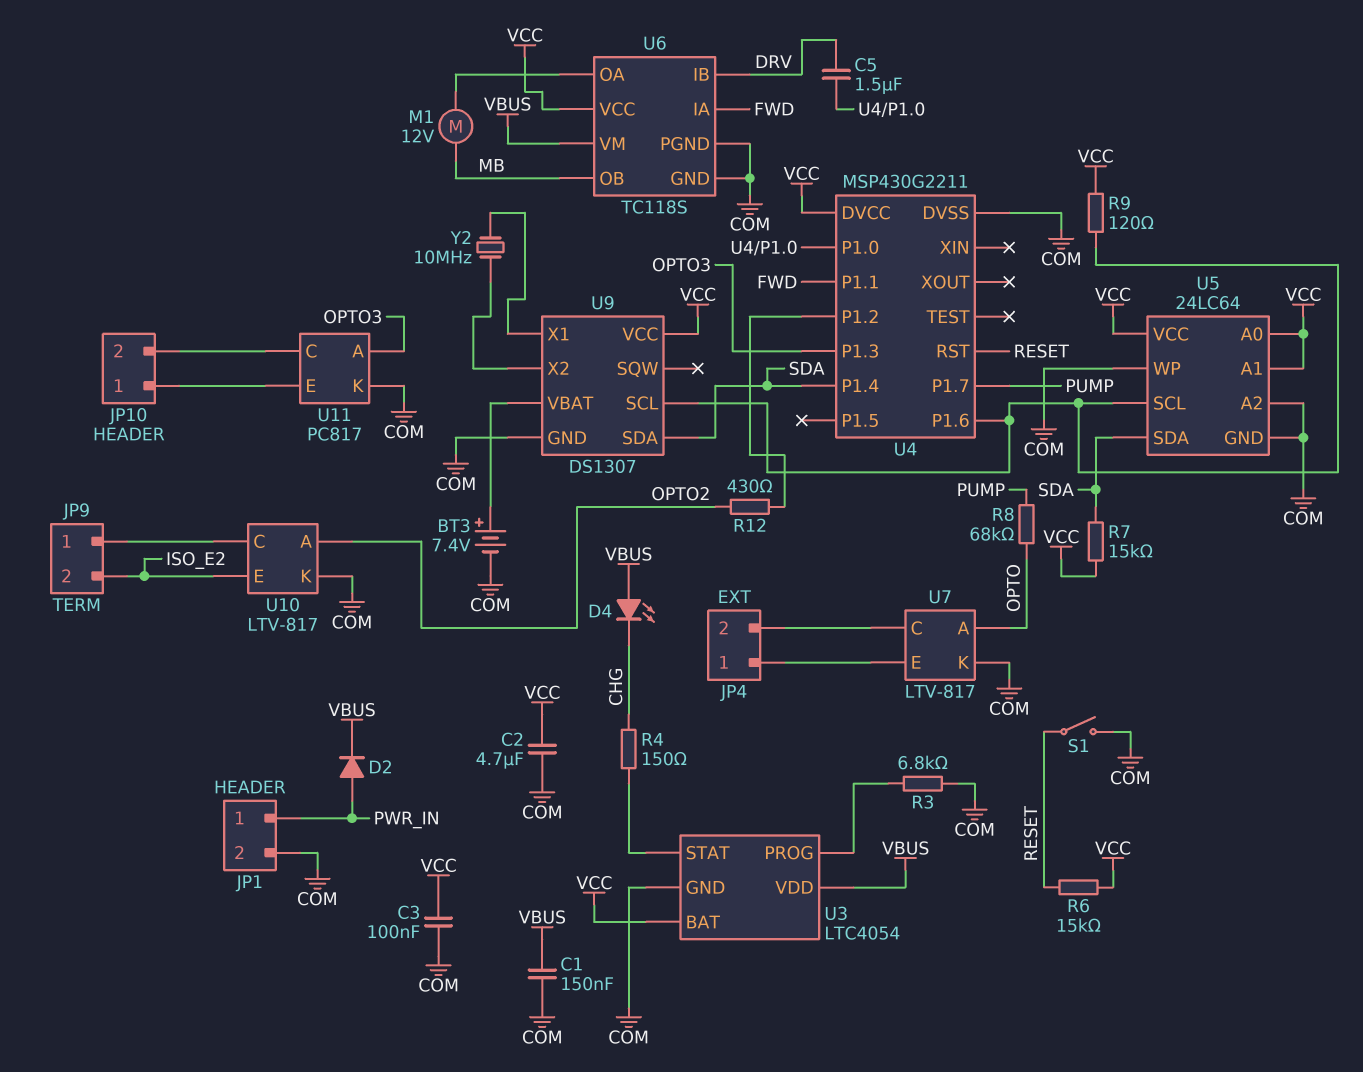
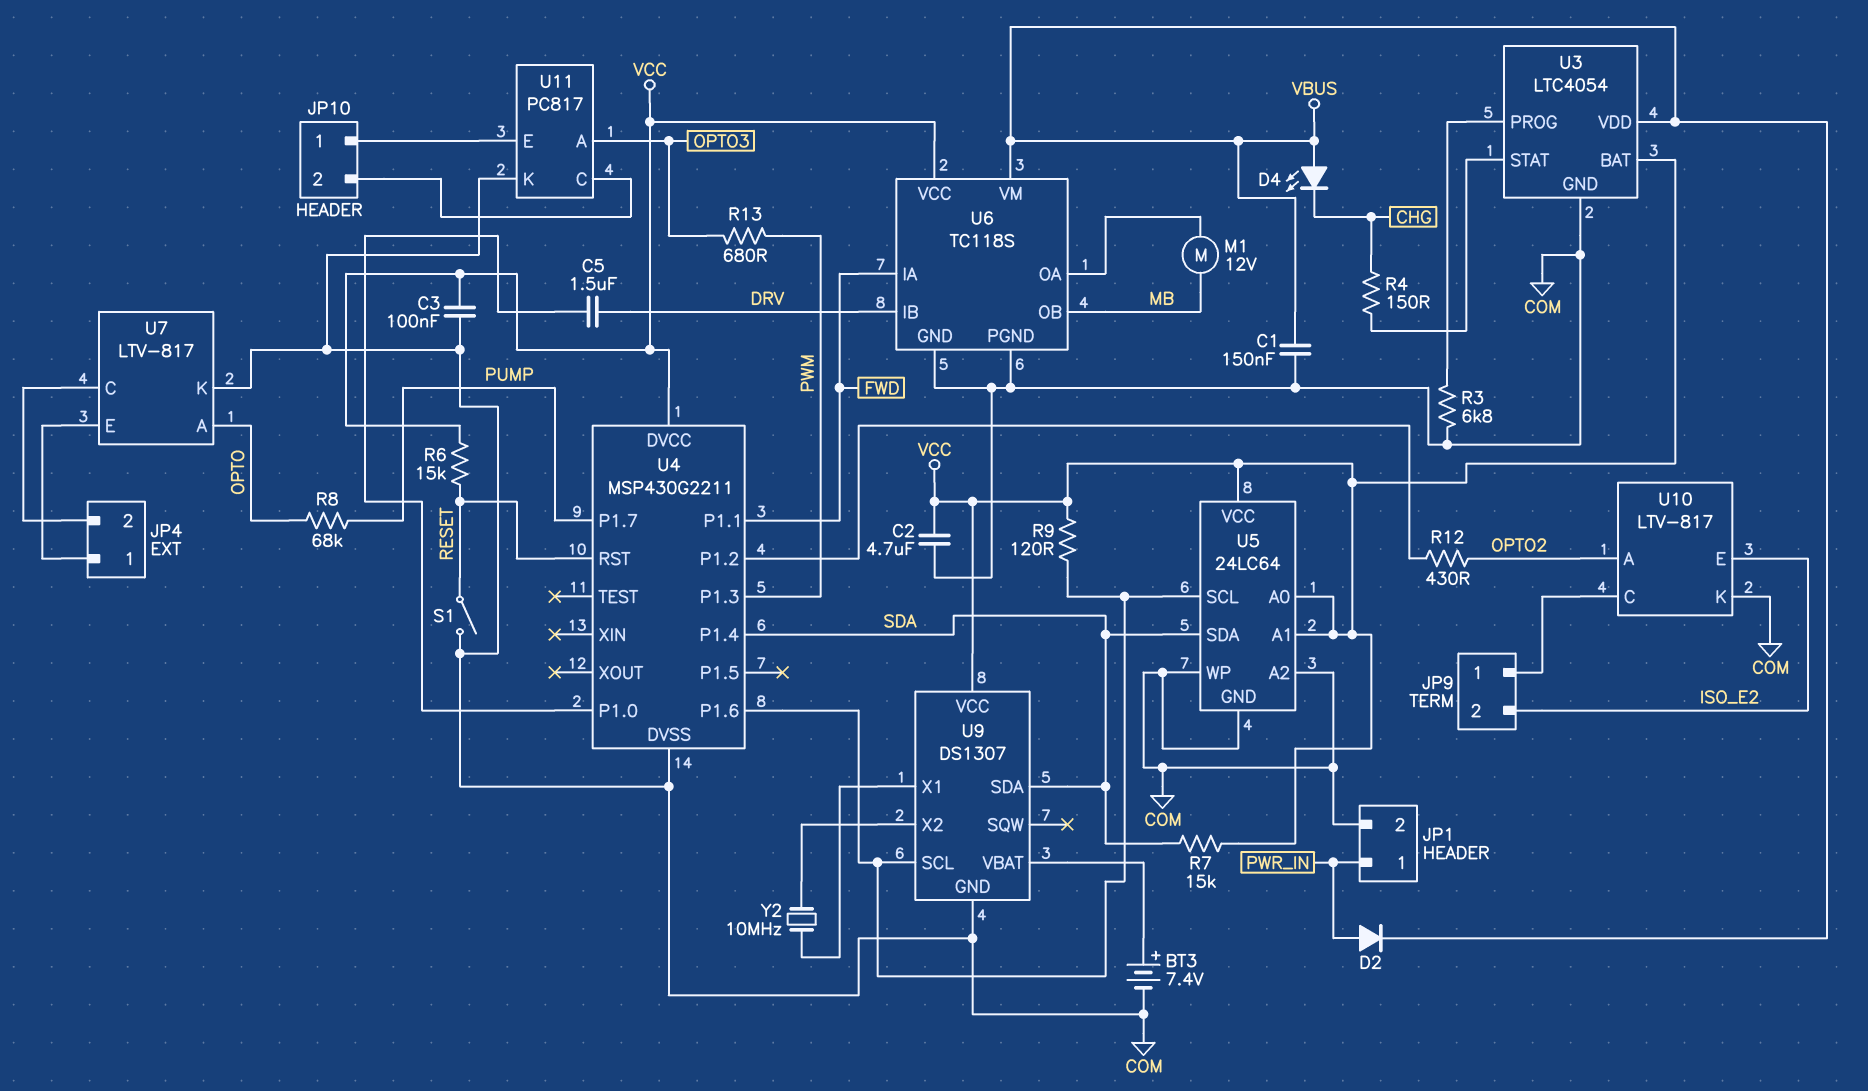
R13: none -> 680 (OPTO3, PWM)
U4 pin P1.3: OPTO3 -> PWM

